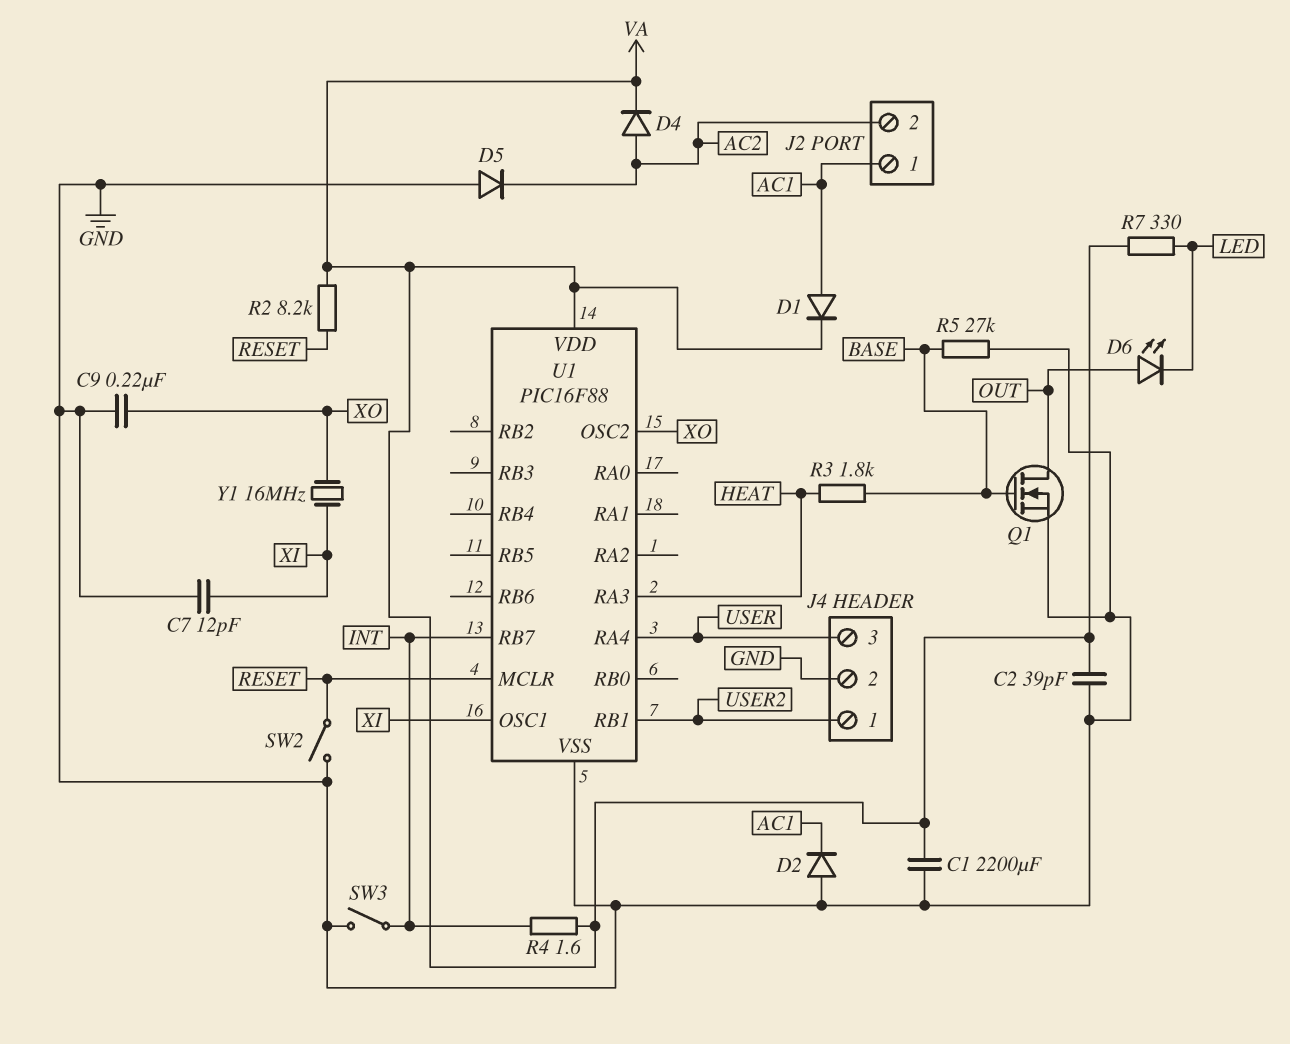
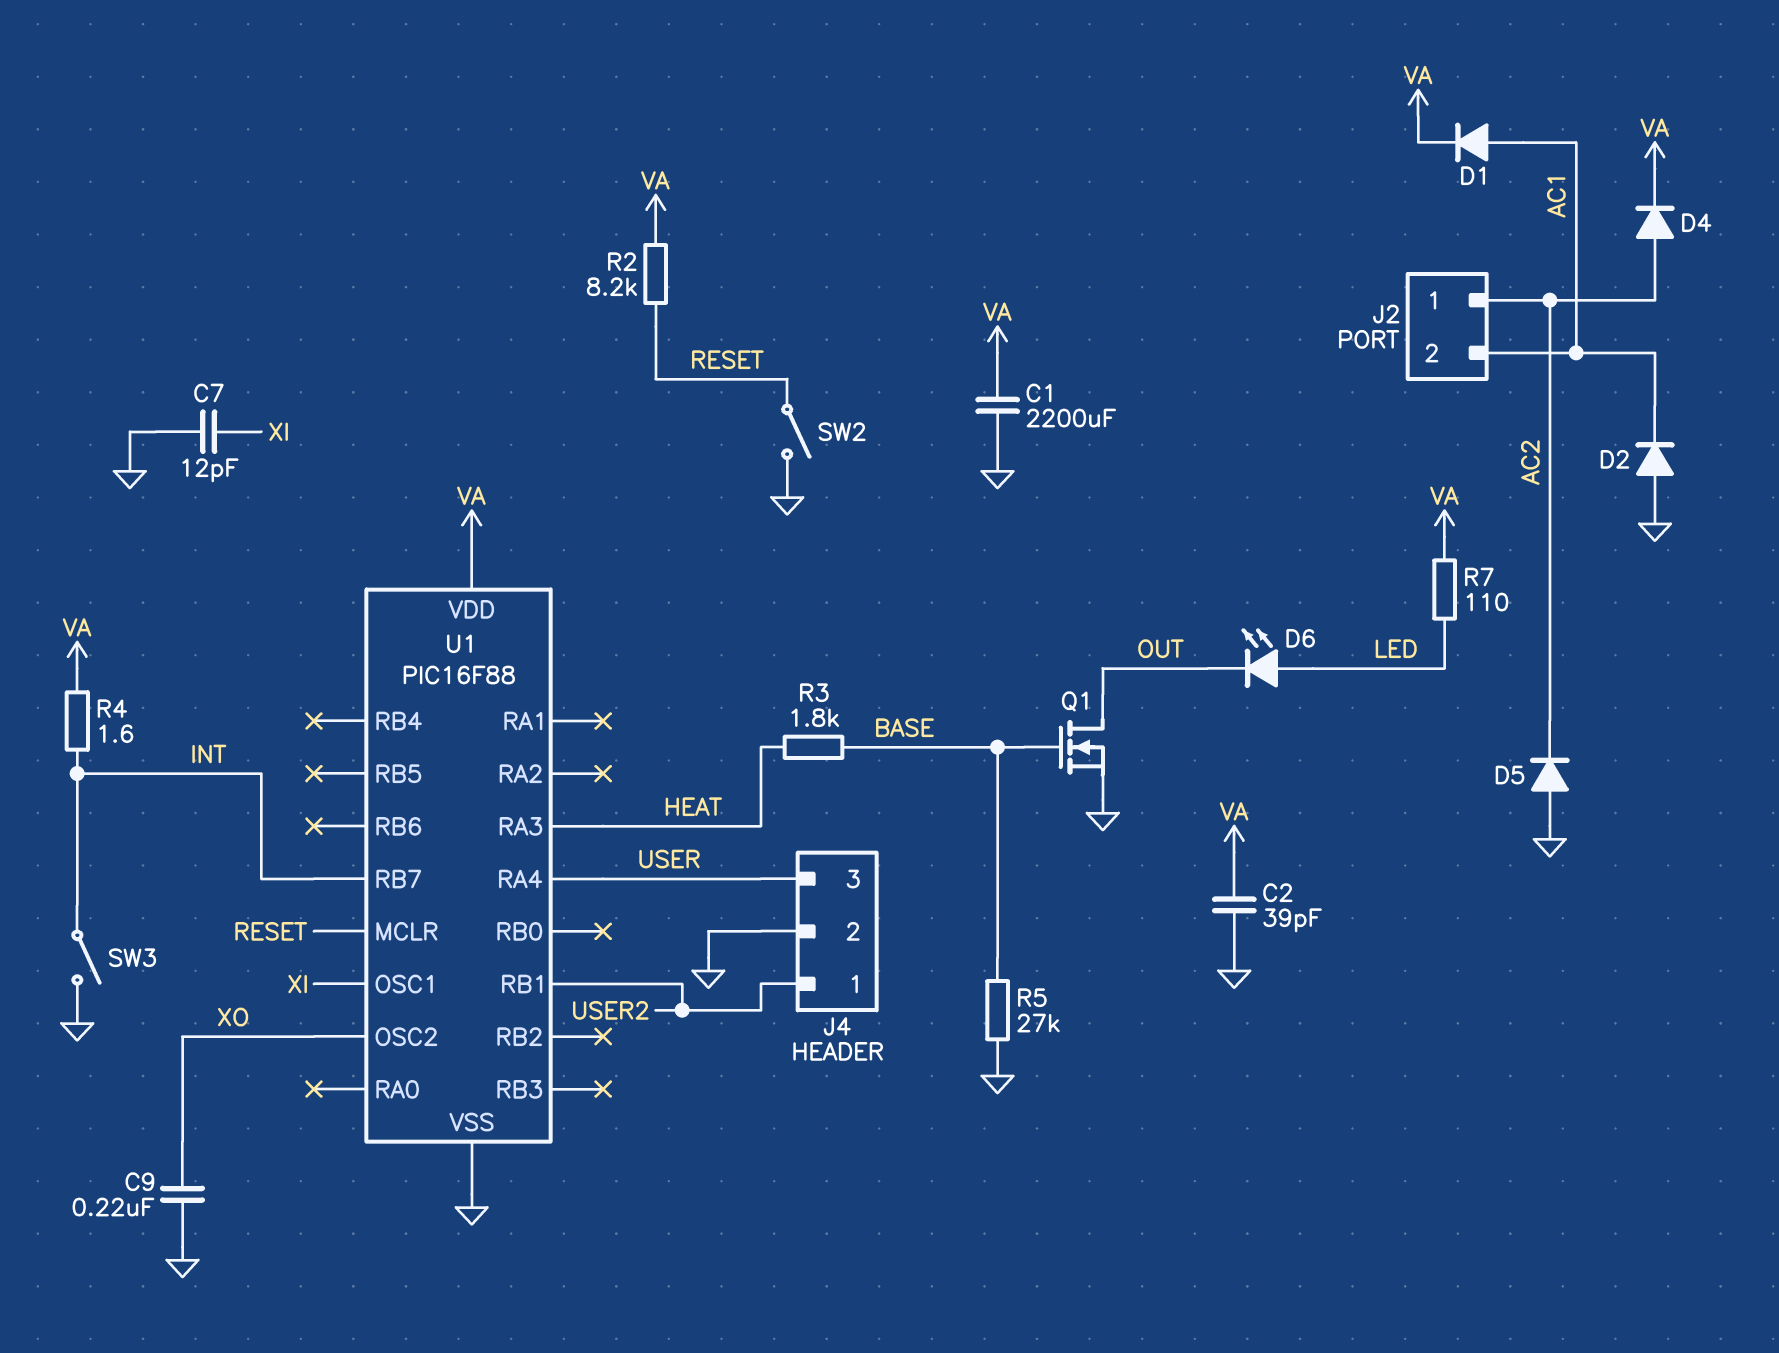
D6: LED (A OUT, K LED) -> LED (A LED, K OUT)
J2 pin 1: AC1 -> AC2
J2 pin 2: AC2 -> AC1
R7: 330 (LED, VA) -> 110 (LED, VA)
Y1: 16MHz (XI, XO) -> none

